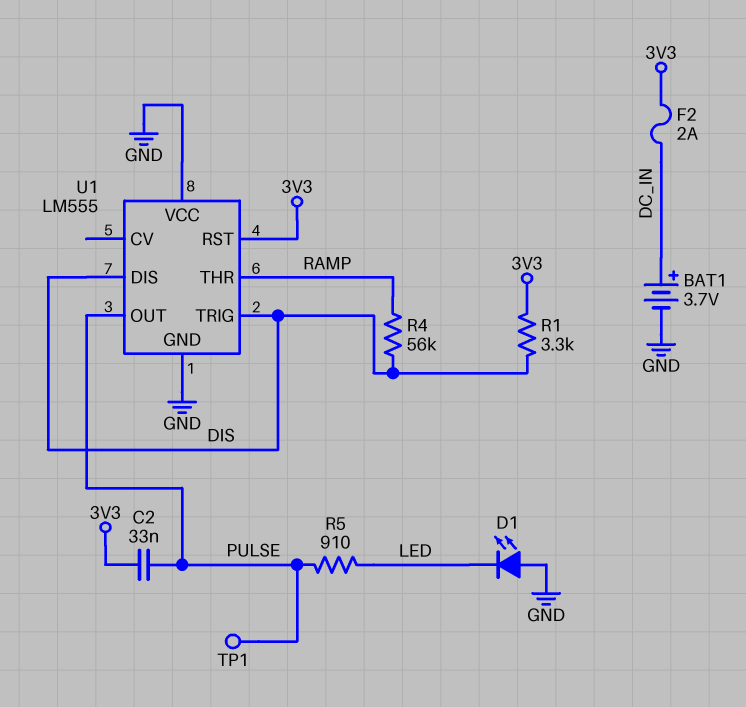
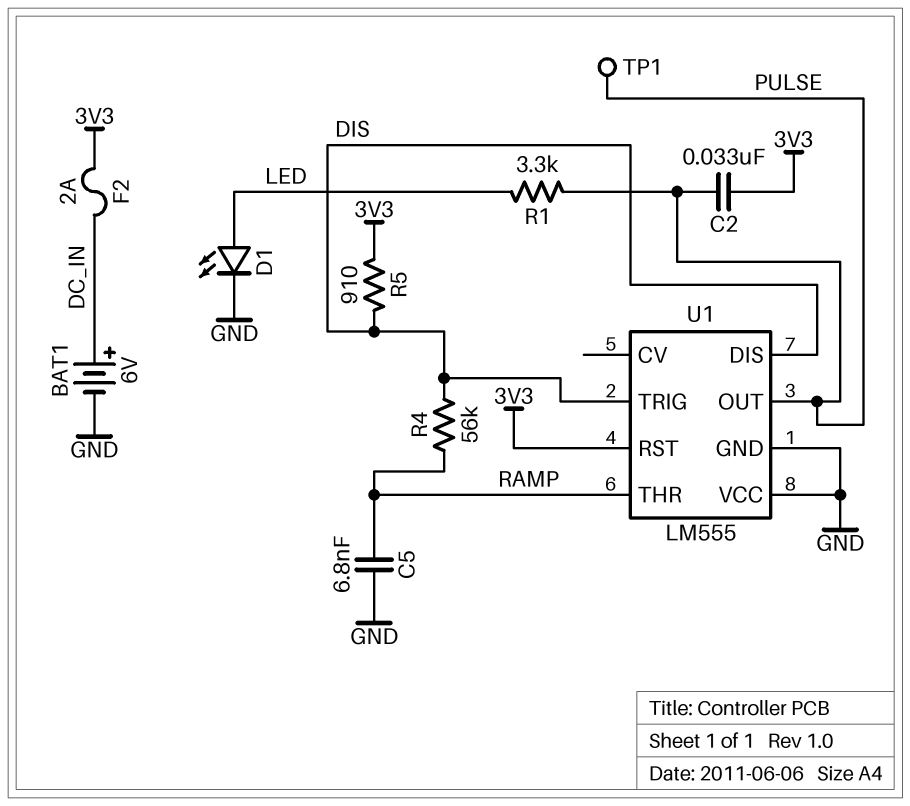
BAT1: 3.7V (plus DC_IN, minus GND) -> 6V (plus DC_IN, minus GND)
C5: none -> 6.8nF (GND, RAMP)
D1: LED (A GND, K LED) -> LED (A LED, K GND)
R1: 3.3k (3V3, DIS) -> 3.3k (LED, PULSE)
R5: 910 (LED, PULSE) -> 910 (3V3, DIS)

